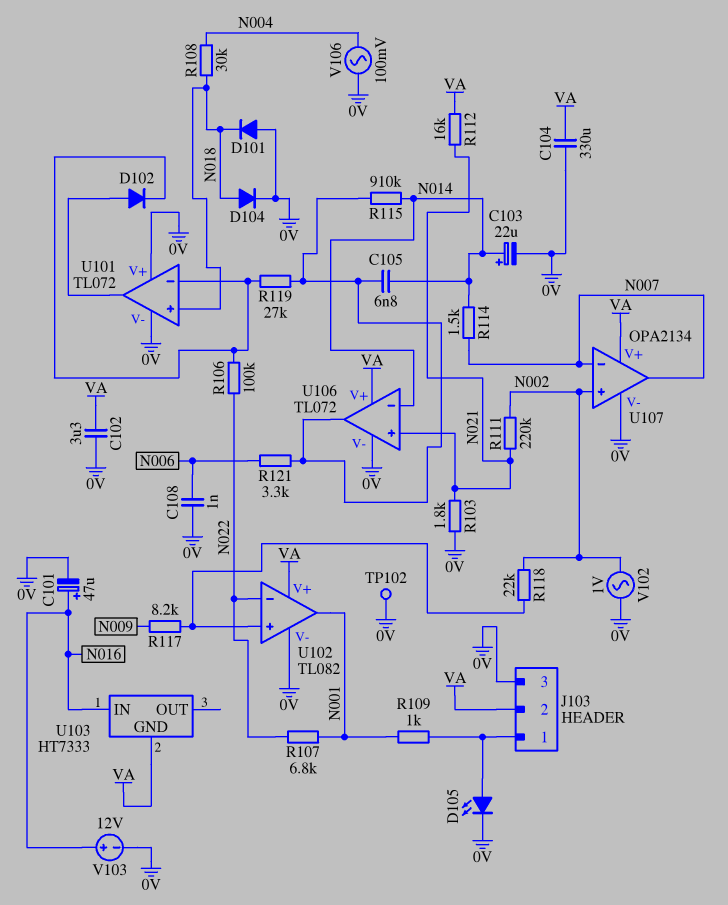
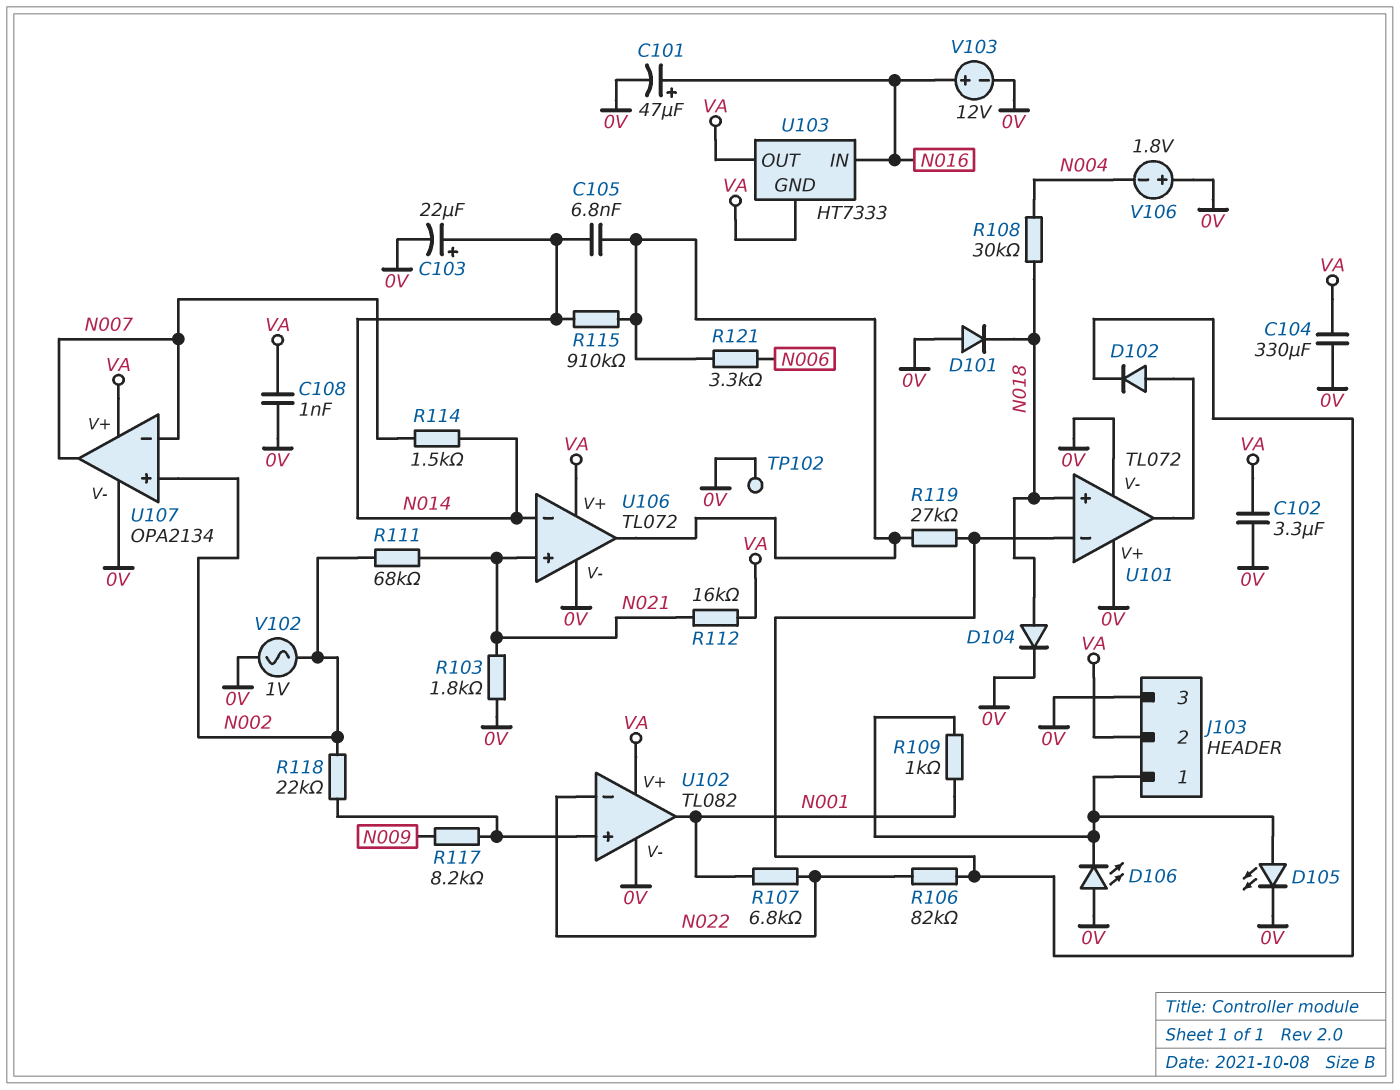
C108: 1nF (0V, N006) -> 1nF (0V, VA)
D106: none -> LED (A 0V, K J103/1)
R106: 100k (N022, U101/in-) -> 82k (N022, U101/in-)
R111: 220k (N002, N021) -> 68k (N002, N021)
U103 pin OUT: none -> VA
V106: AC 100mV (0V, N004) -> 1.8V (plus 0V, minus N004)

